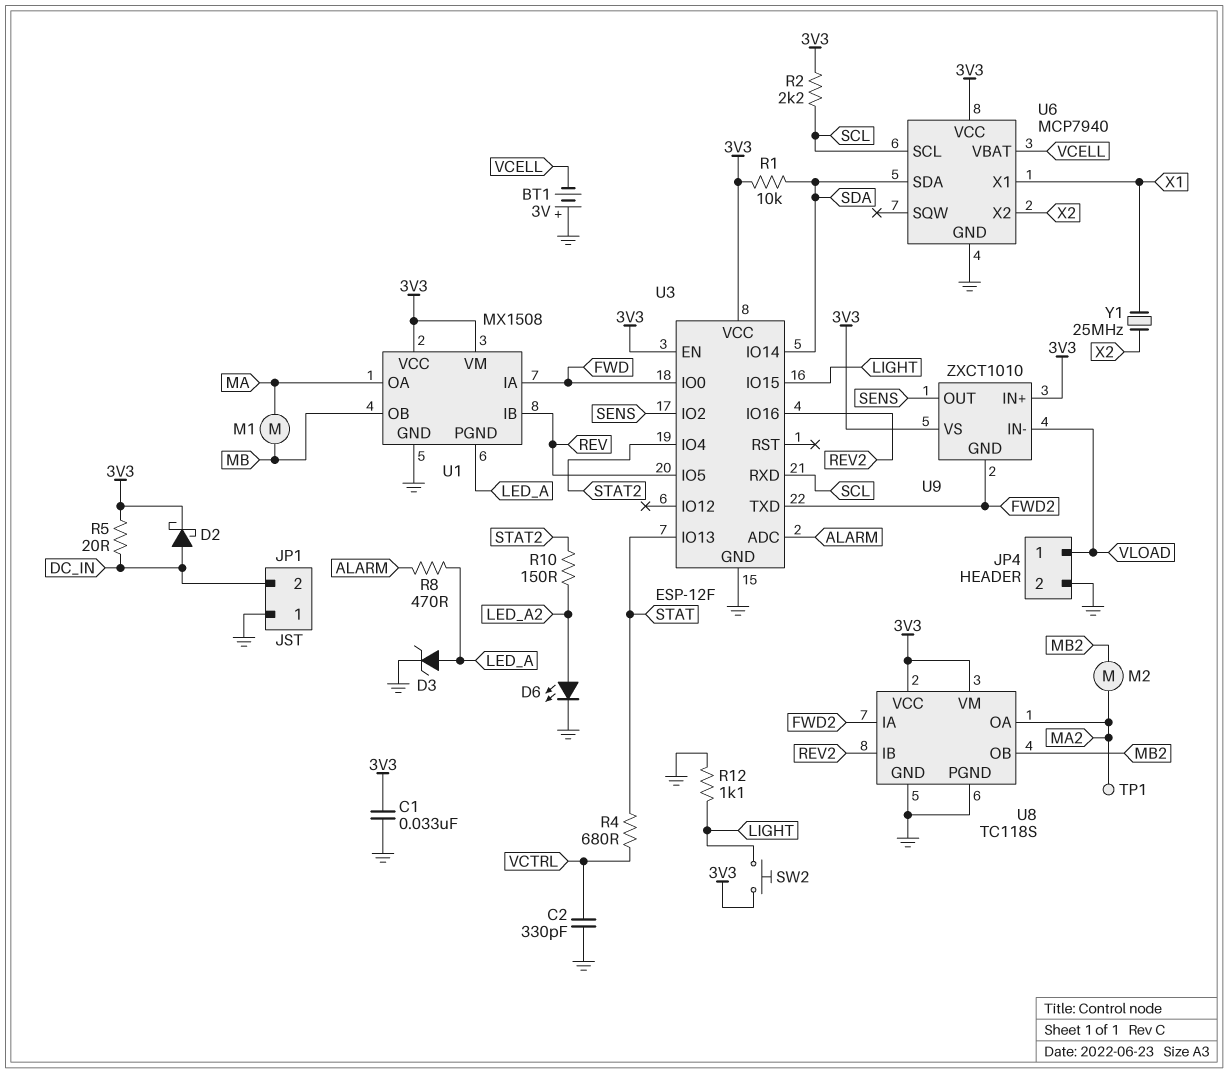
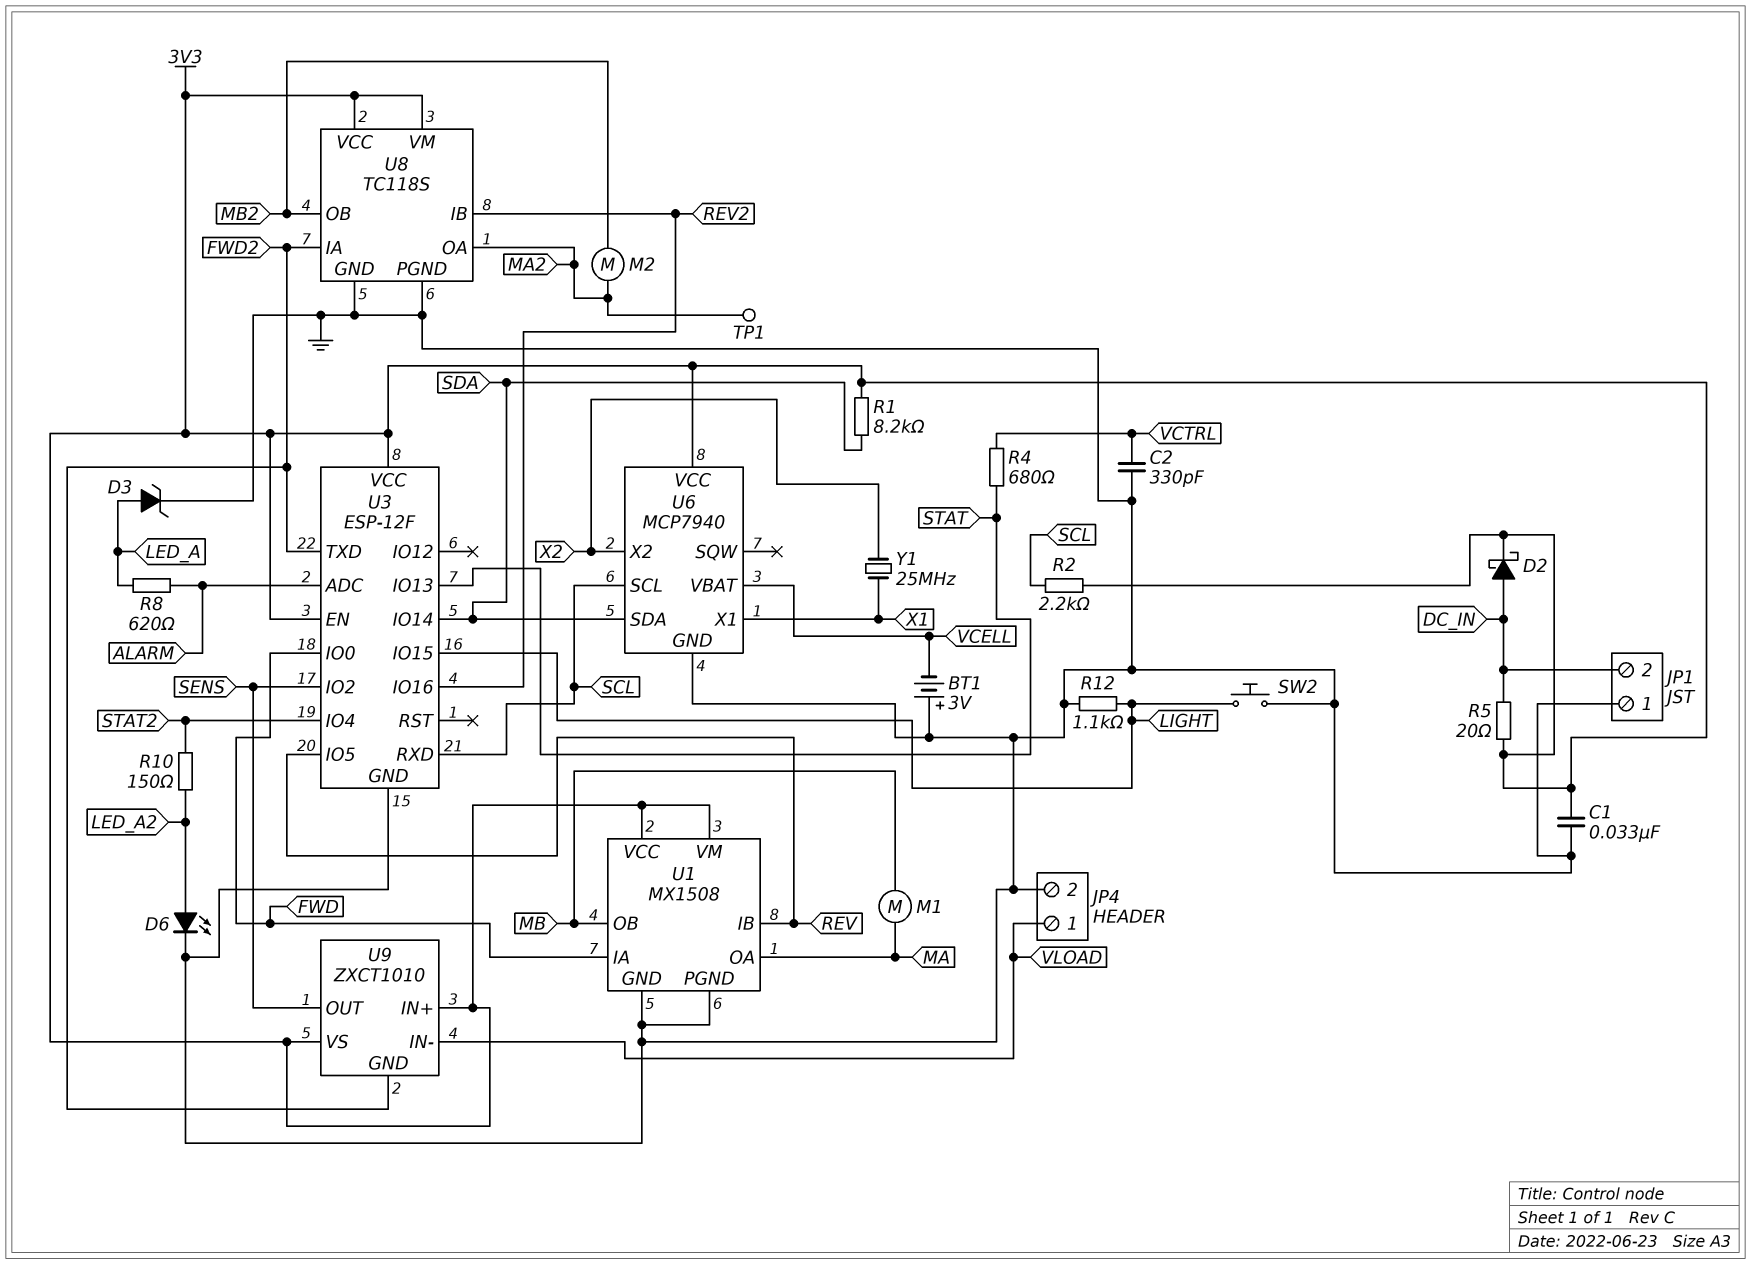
R1: 10k (3V3, SDA) -> 8.2k (3V3, SDA)
R8: 470 (ALARM, LED_A) -> 620 (ALARM, LED_A)
SW2: button (3V3, LIGHT) -> button (GND, LIGHT)
U1 pin PGND: LED_A -> GND

